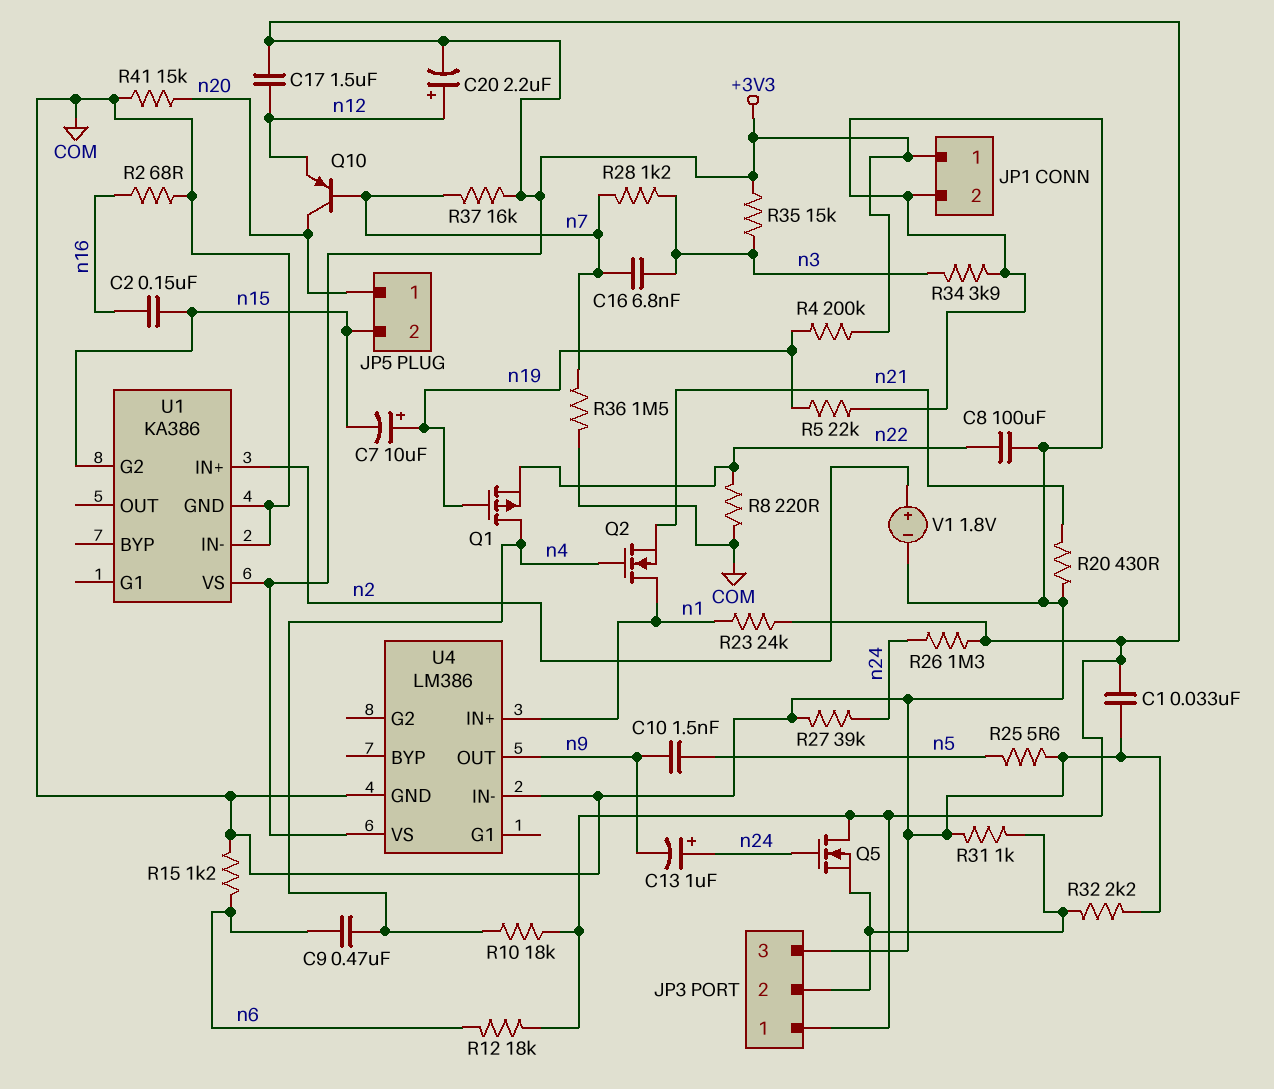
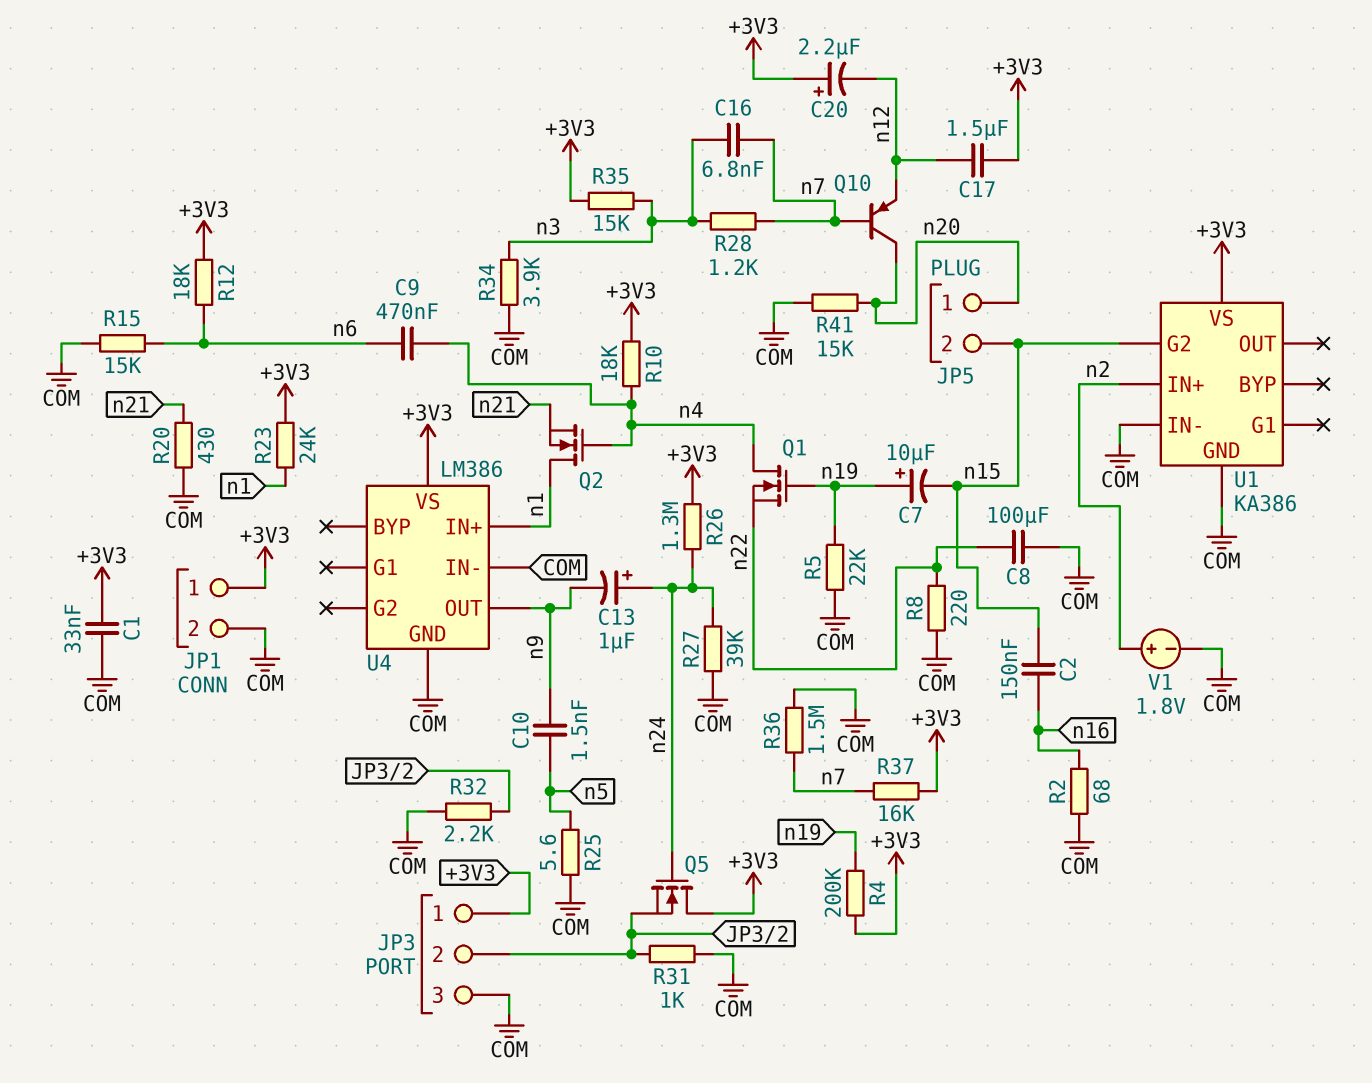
C20: 2.2uF (plus n12, minus +3V3) -> 2.2uF (plus +3V3, minus n12)
Q1: PMOS (G n19, D n4, S n22) -> NMOS (G n19, D n4, S n22)
R15: 1.2k (COM, n6) -> 15k (COM, n6)

